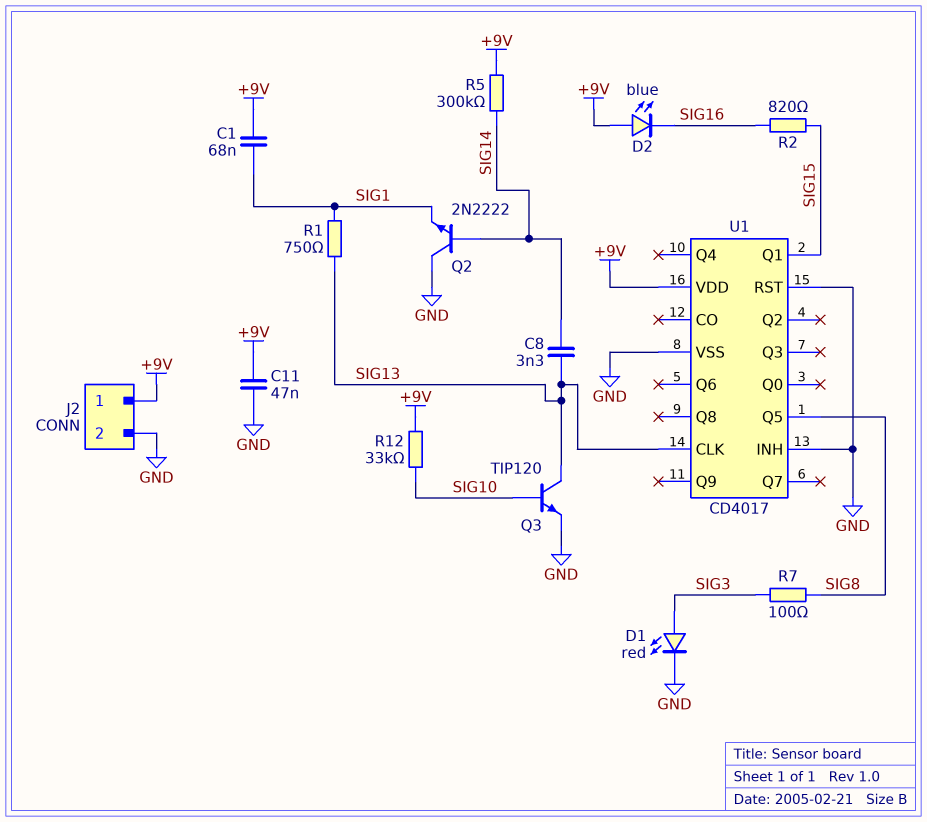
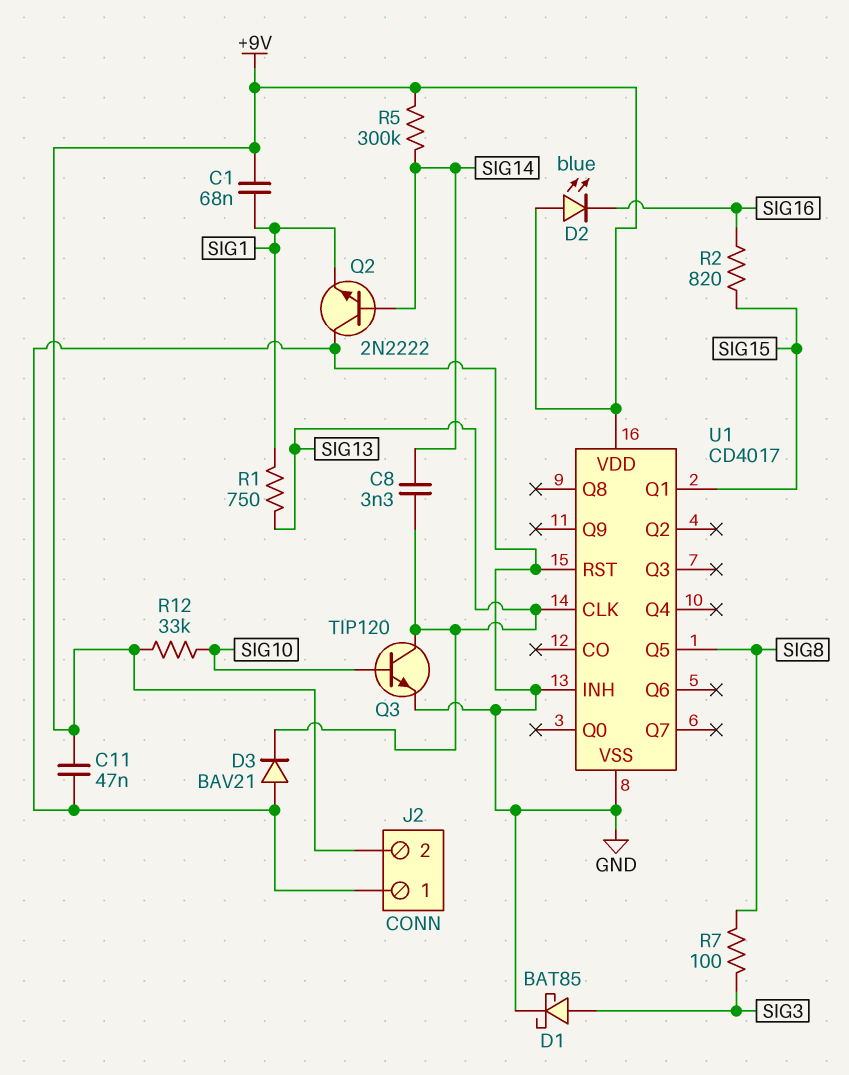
D1: LED red (A SIG3, K GND) -> schottky BAT85 (A SIG3, K GND)
D3: none -> diode BAV21 (A GND, K SIG13)
J2 pin 1: +9V -> GND
J2 pin 2: GND -> +9V

